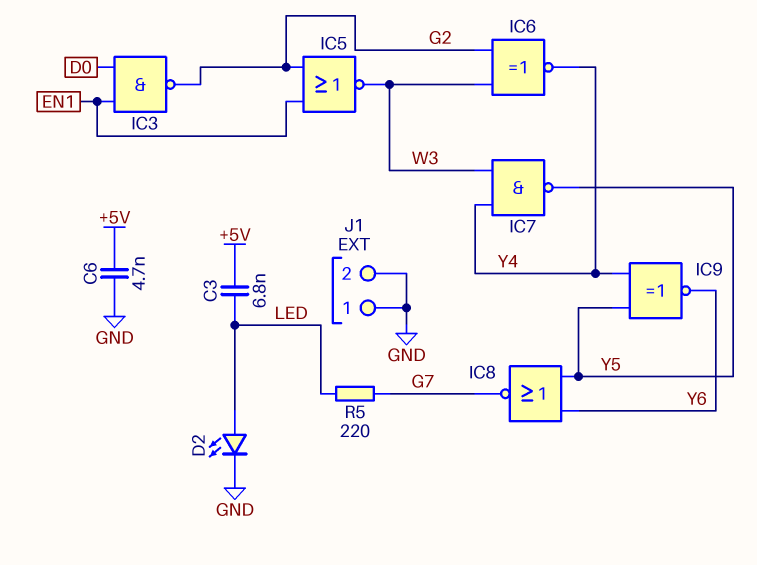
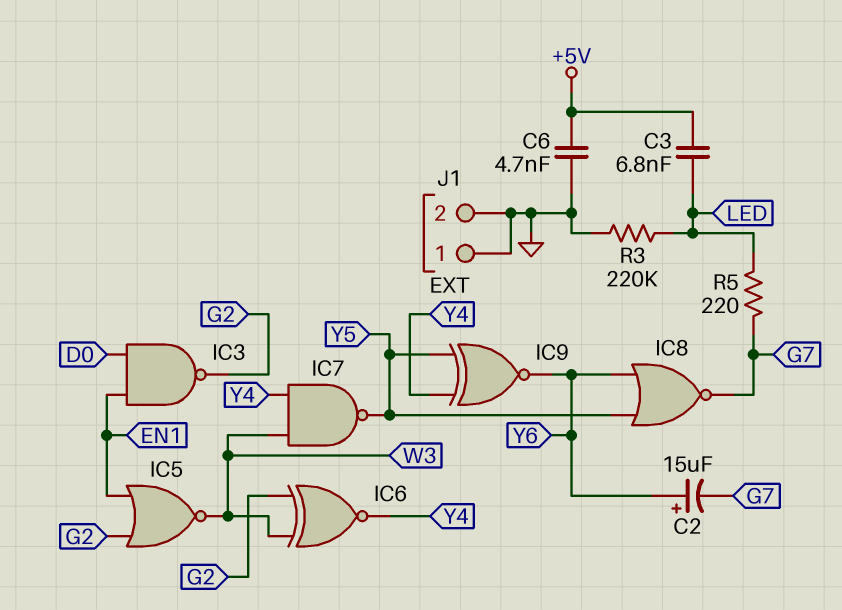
C2: none -> 15uF (plus Y6, minus G7)
D2: LED (A LED, K GND) -> none
R3: none -> 220k (GND, LED)

